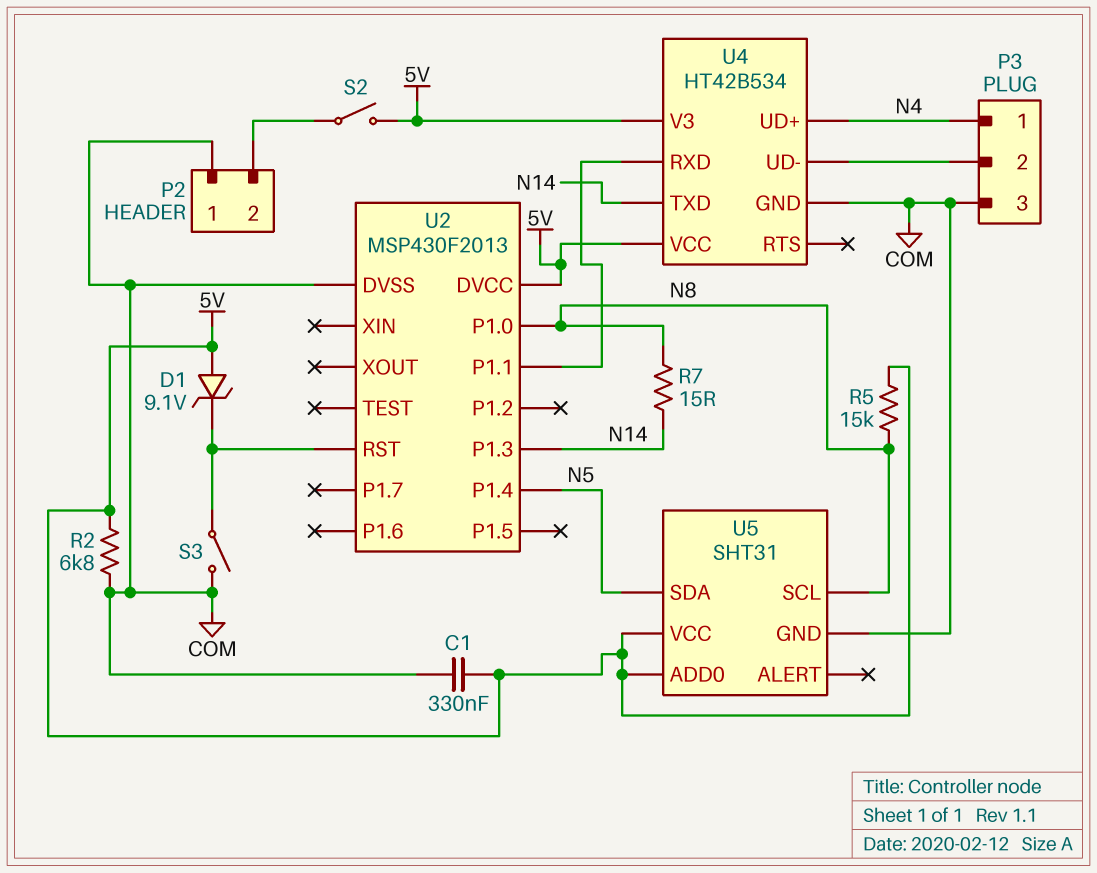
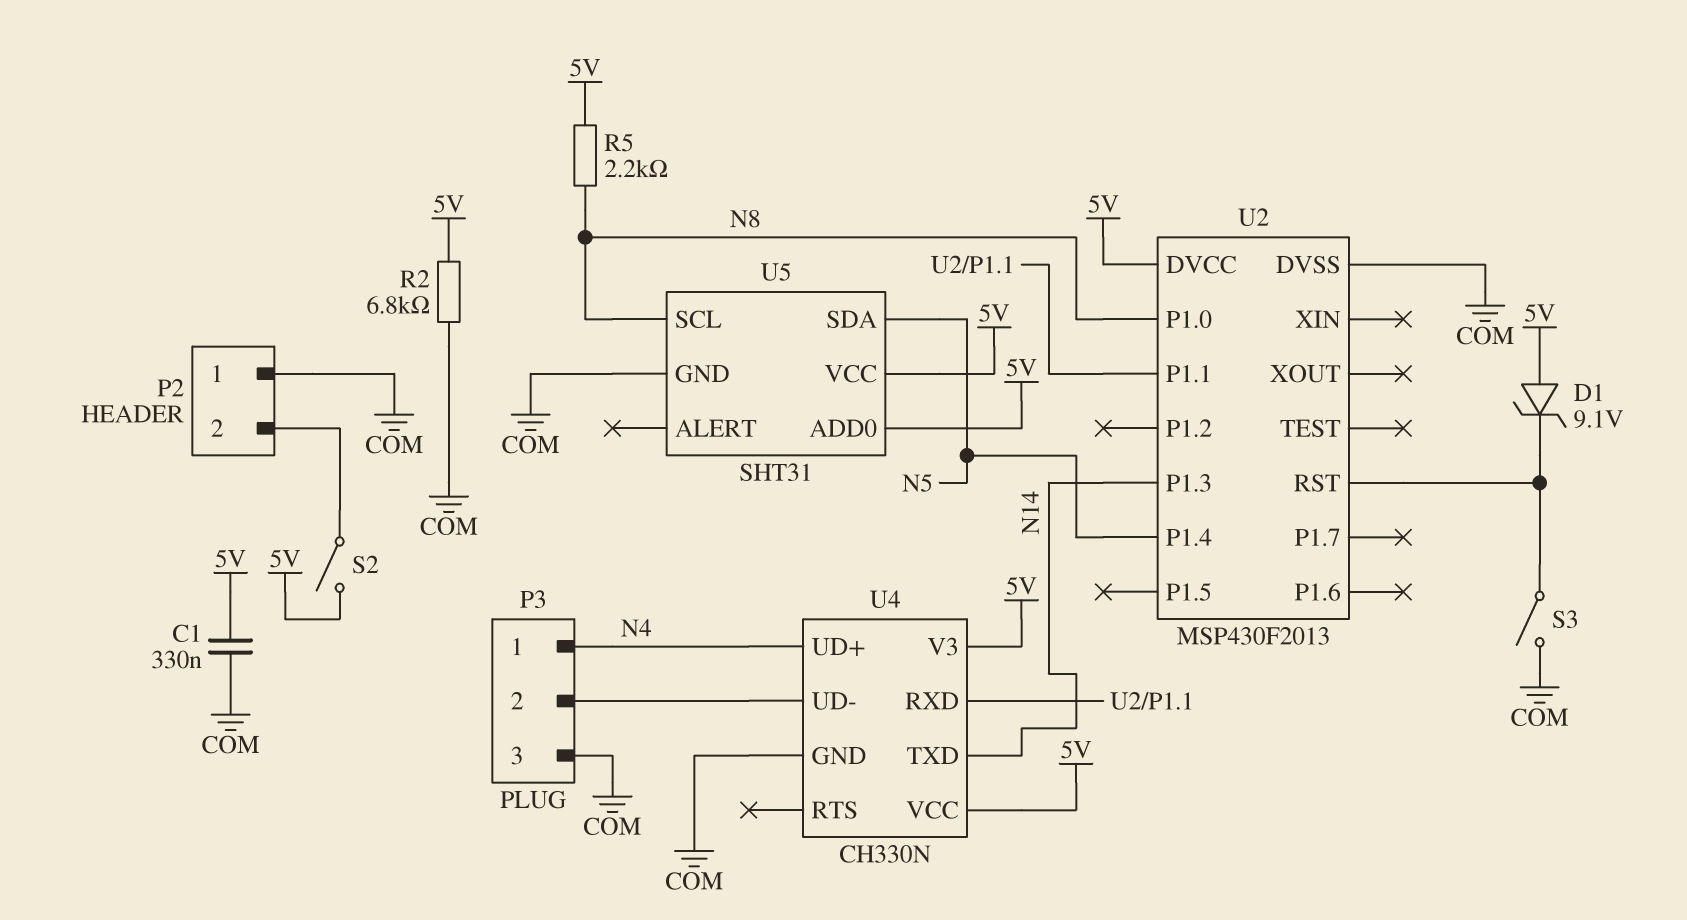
R5: 15k (5V, N8) -> 2.2k (5V, N8)
R7: 15 (N8, N14) -> none
U4: HT42B534 -> CH330N

